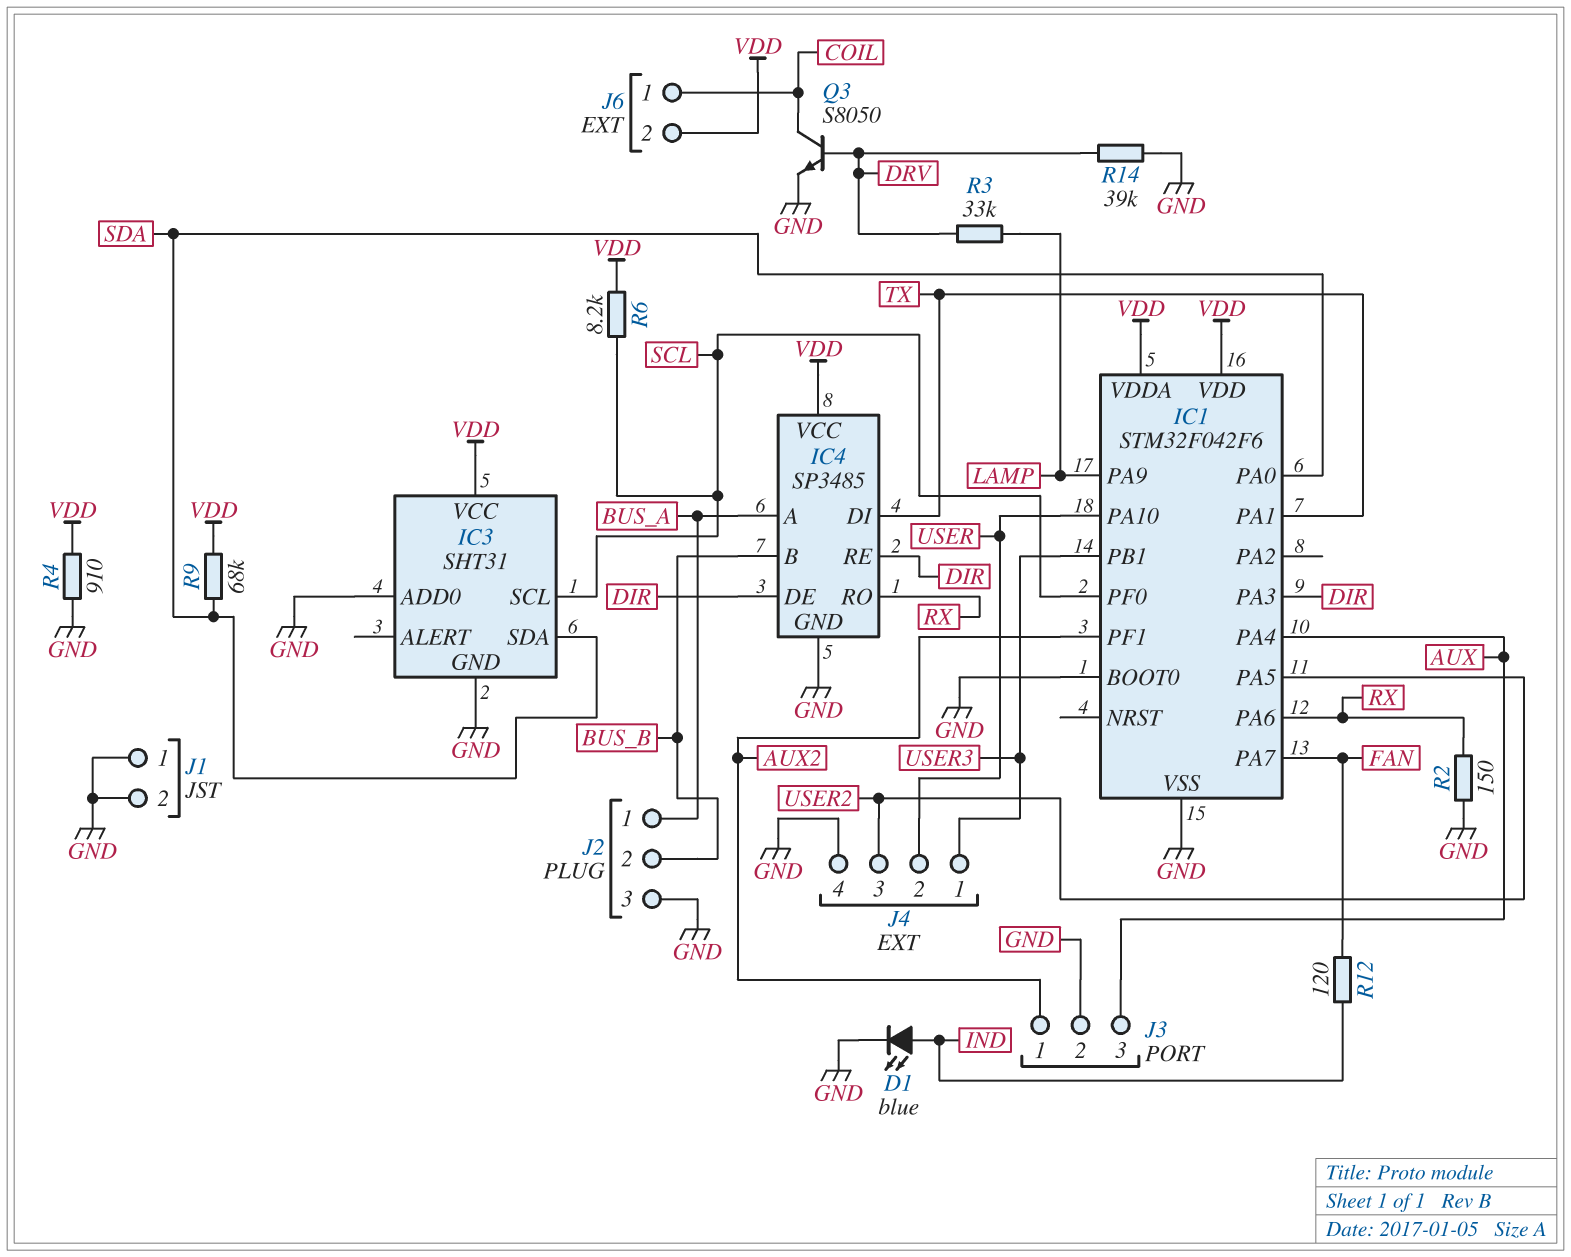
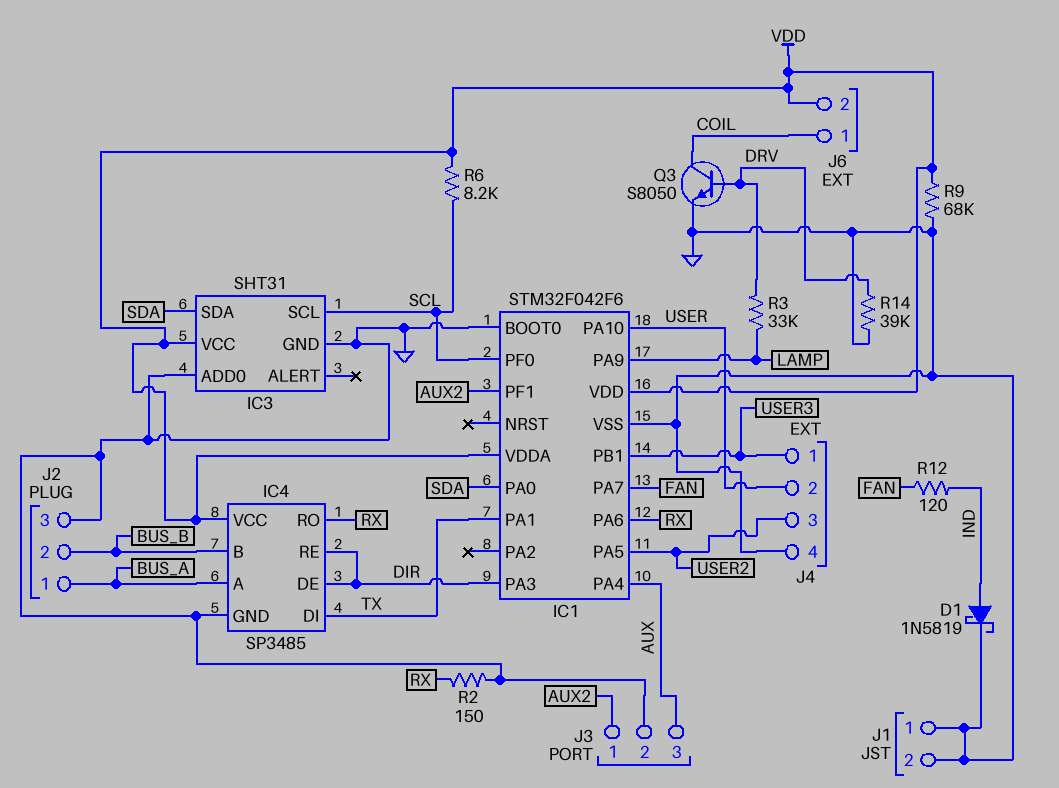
D1: LED blue (A IND, K GND) -> schottky 1N5819 (A IND, K GND)
R4: 910 (GND, VDD) -> none
R9: 68k (SDA, VDD) -> 68k (GND, VDD)

